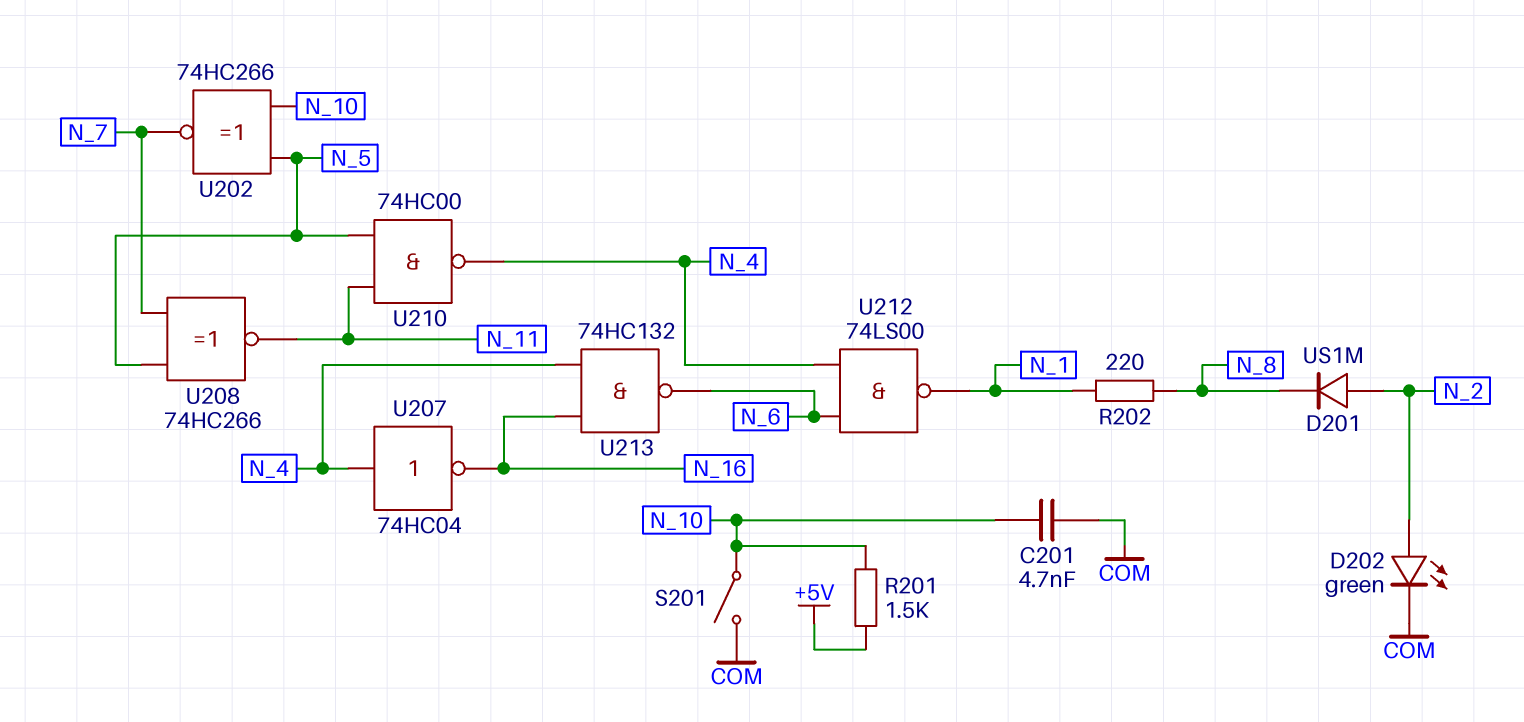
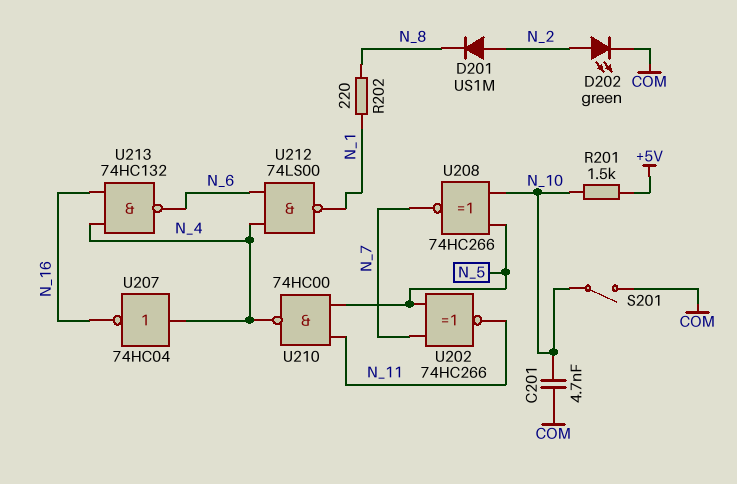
U202: XNOR 74HC266 (in N_5, in N_10, out N_7) -> XNOR 74HC266 (in N_5, in N_7, out N_11)
U208: XNOR 74HC266 (in N_5, in N_7, out N_11) -> XNOR 74HC266 (in N_5, in N_10, out N_7)

